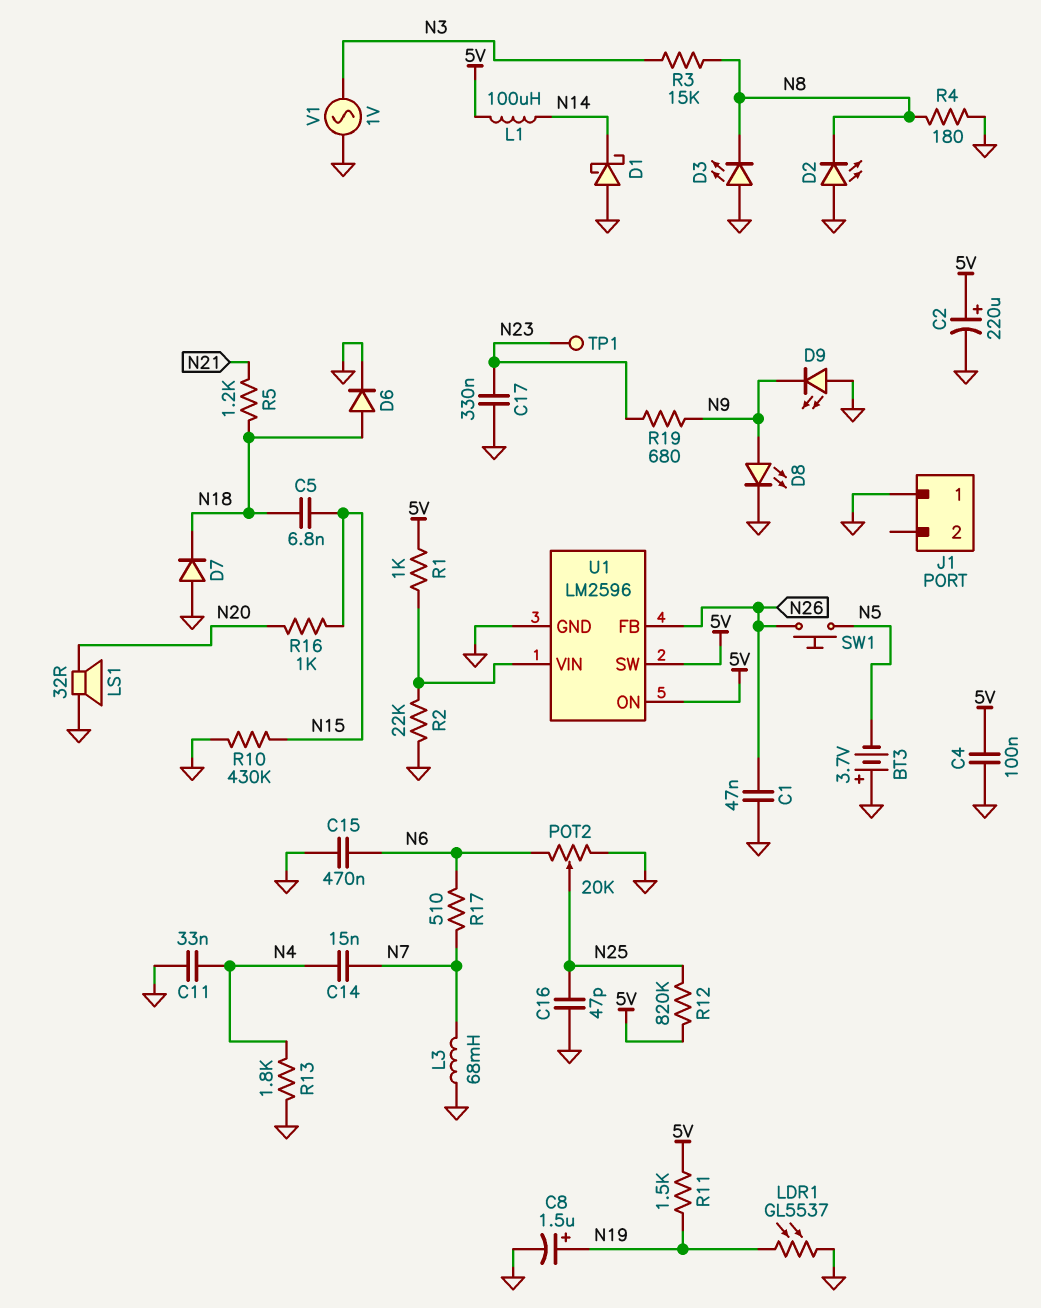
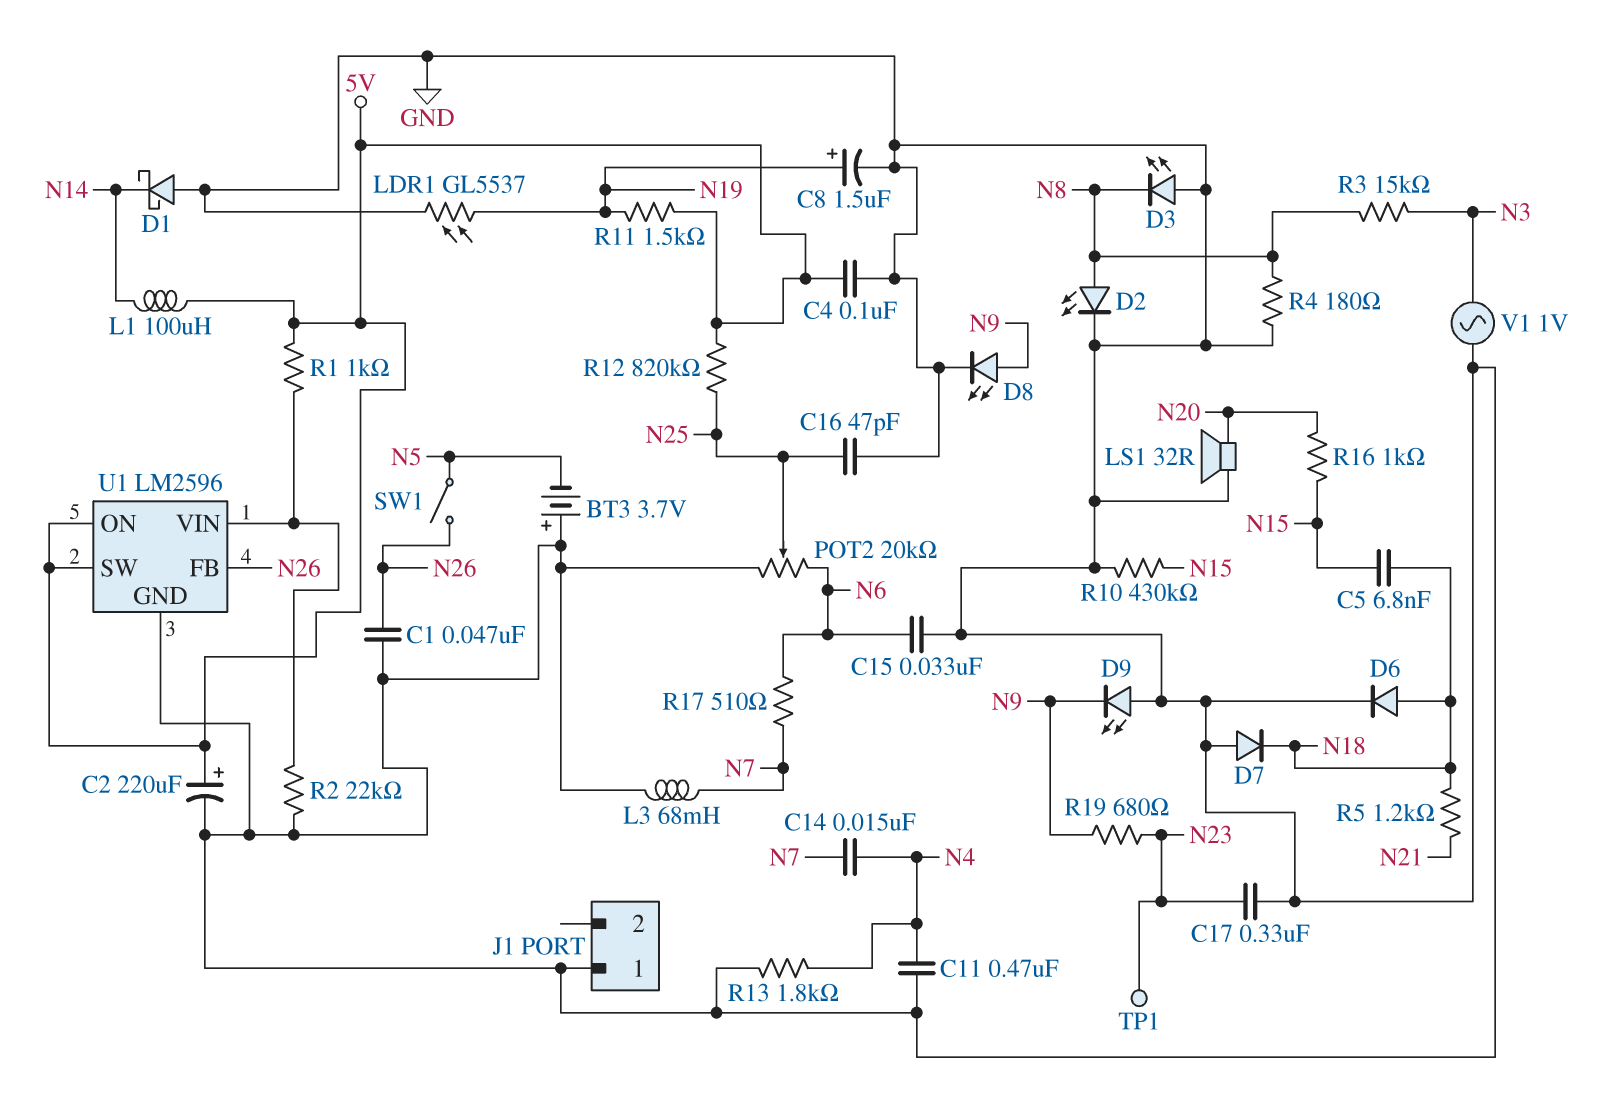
C11: 33nF (GND, N4) -> 470nF (GND, N4)
C15: 470nF (GND, N6) -> 33nF (GND, N6)
D2: LED (A GND, K N8) -> LED (A N8, K GND)
SW1: button (N5, N26) -> switch (N5, N26)

